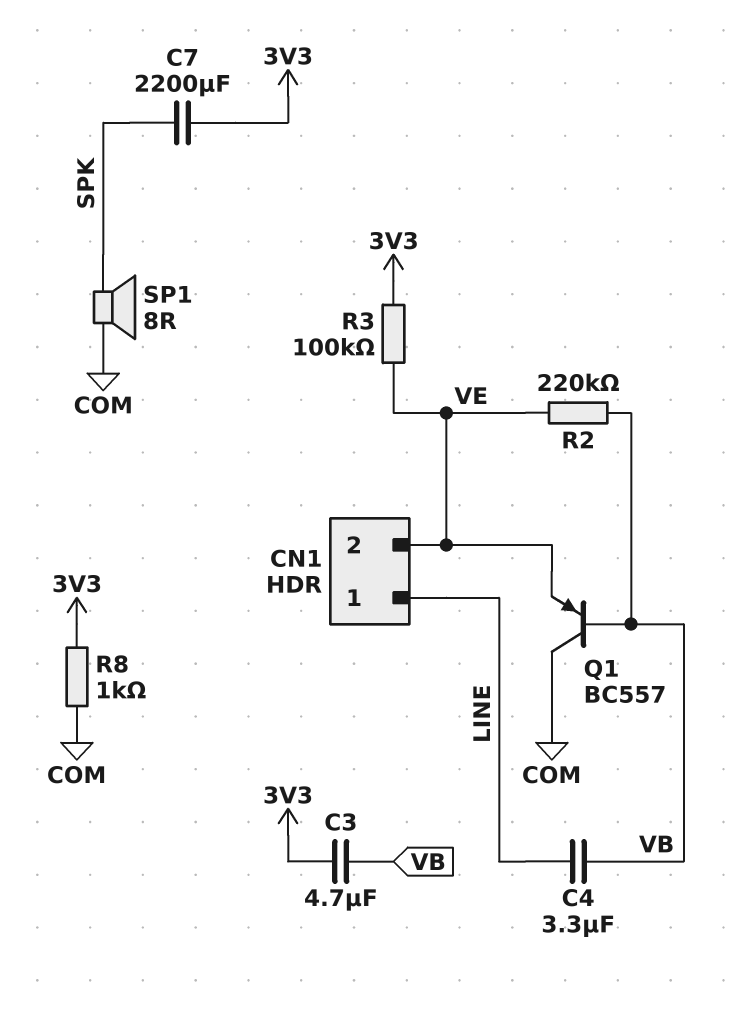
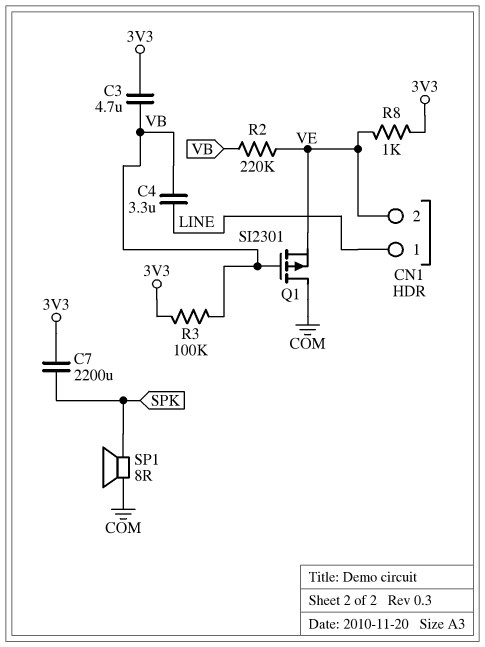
Q1: PNP BC557 (B VB, C COM, E VE) -> PMOS SI2301 (G VB, D COM, S VE)
R3: 100k (3V3, VE) -> 100k (3V3, VB)
R8: 1k (3V3, COM) -> 1k (3V3, VE)

